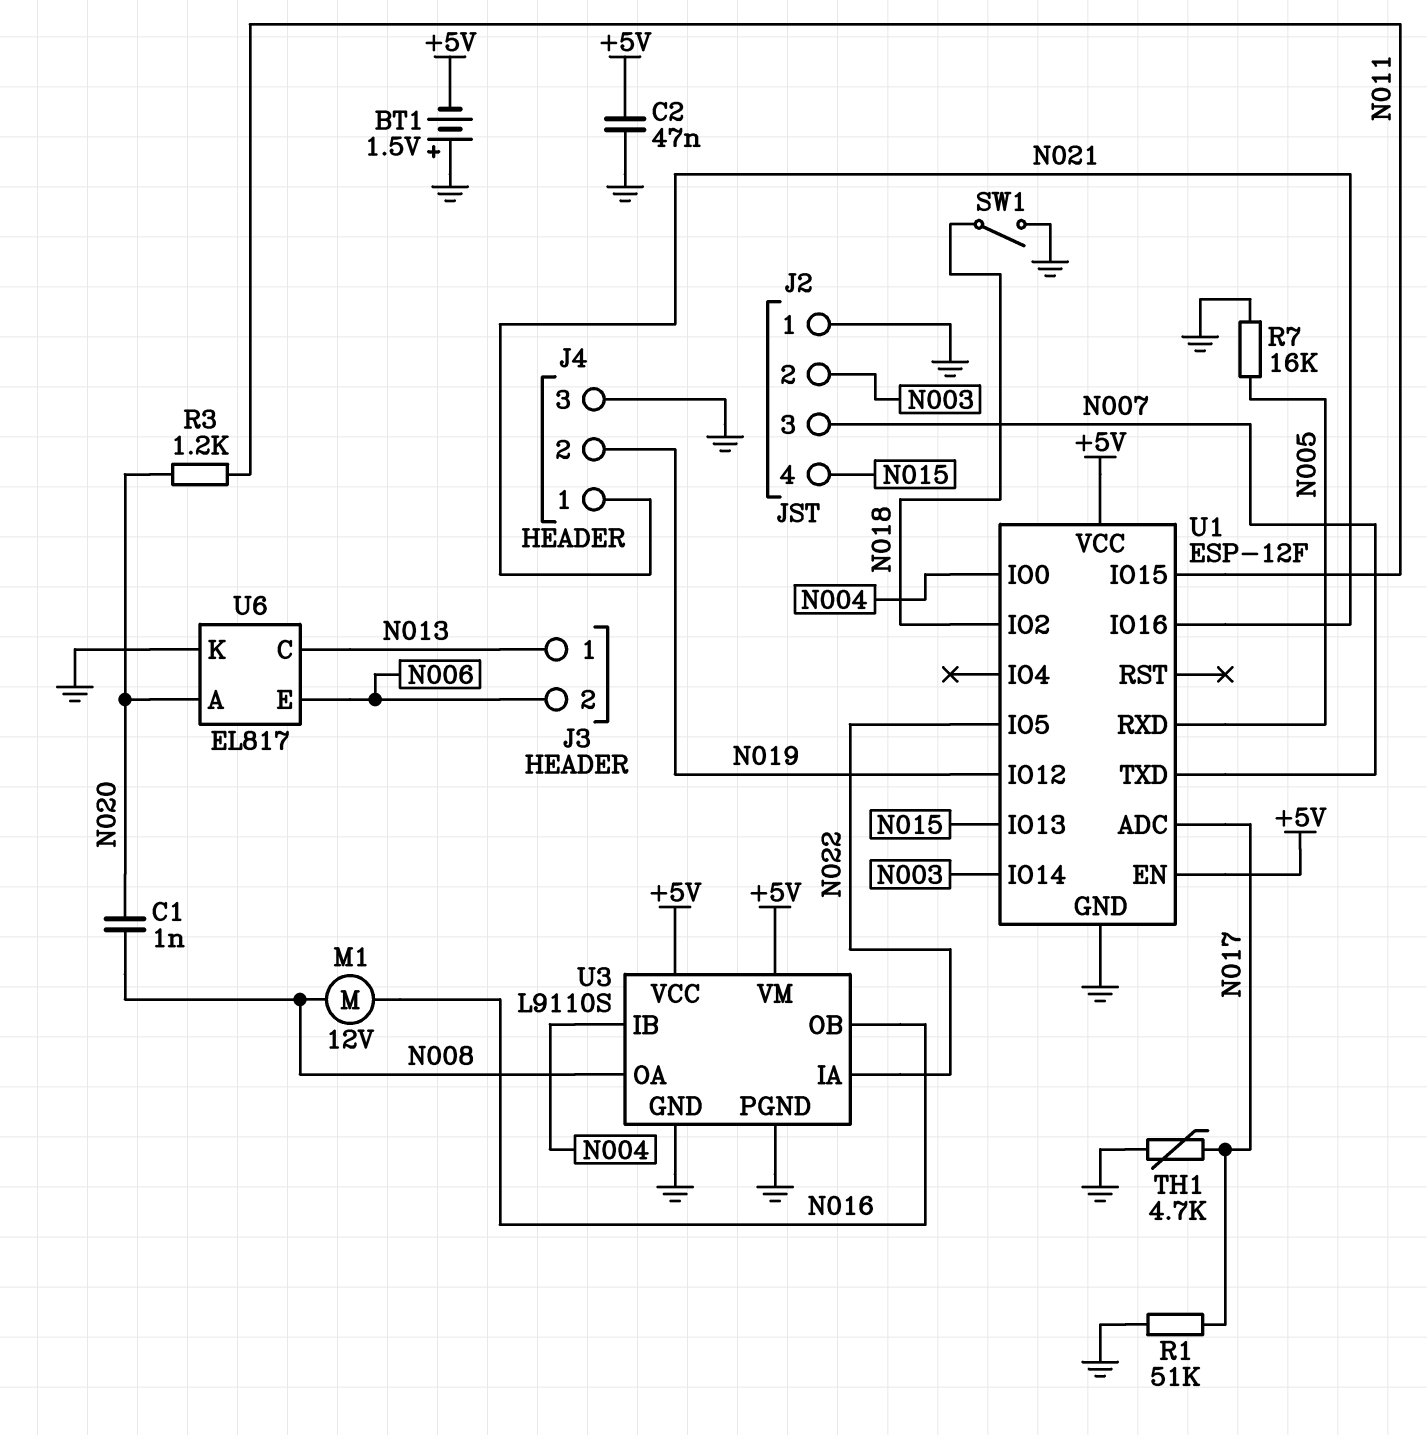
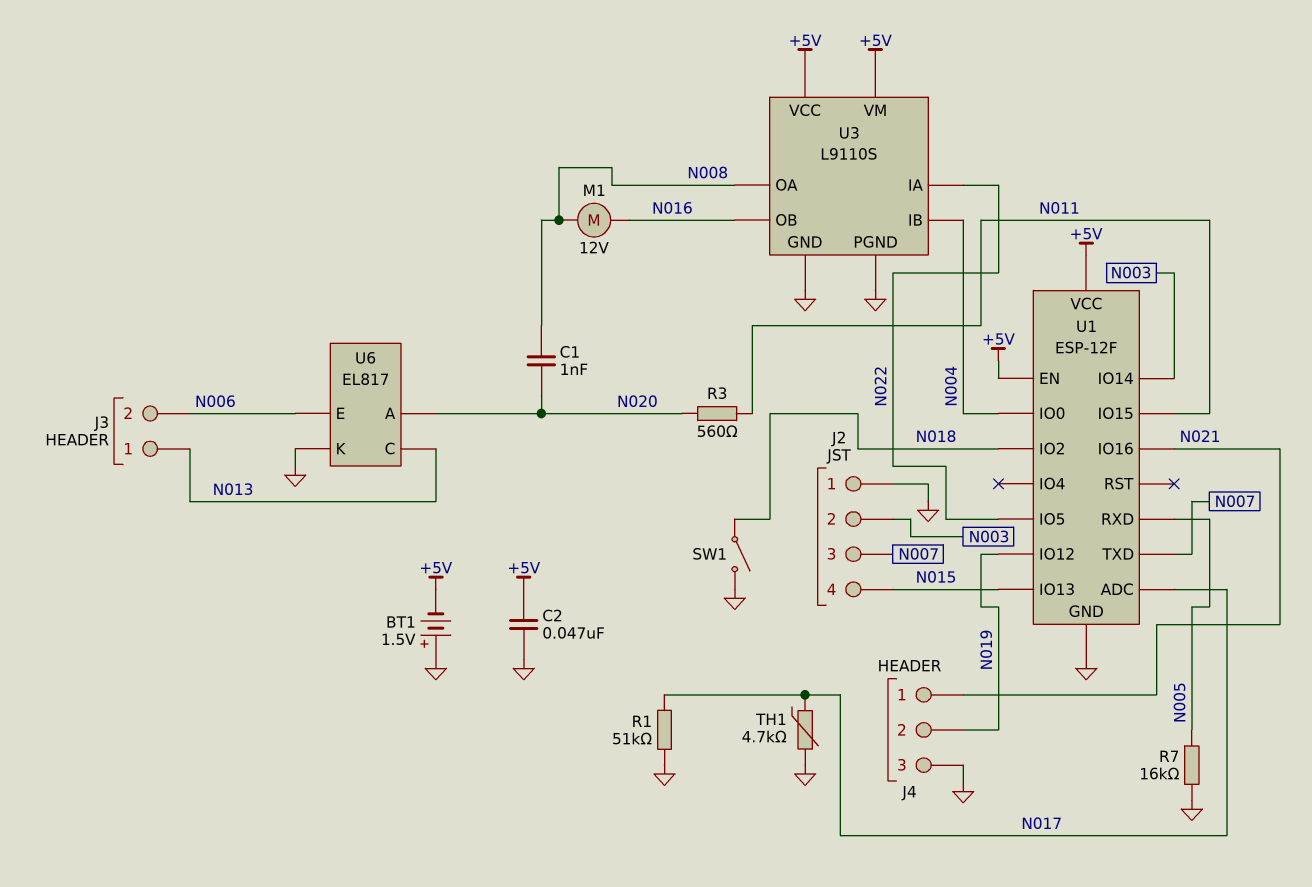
R3: 1.2k (N011, N020) -> 560 (N011, N020)

